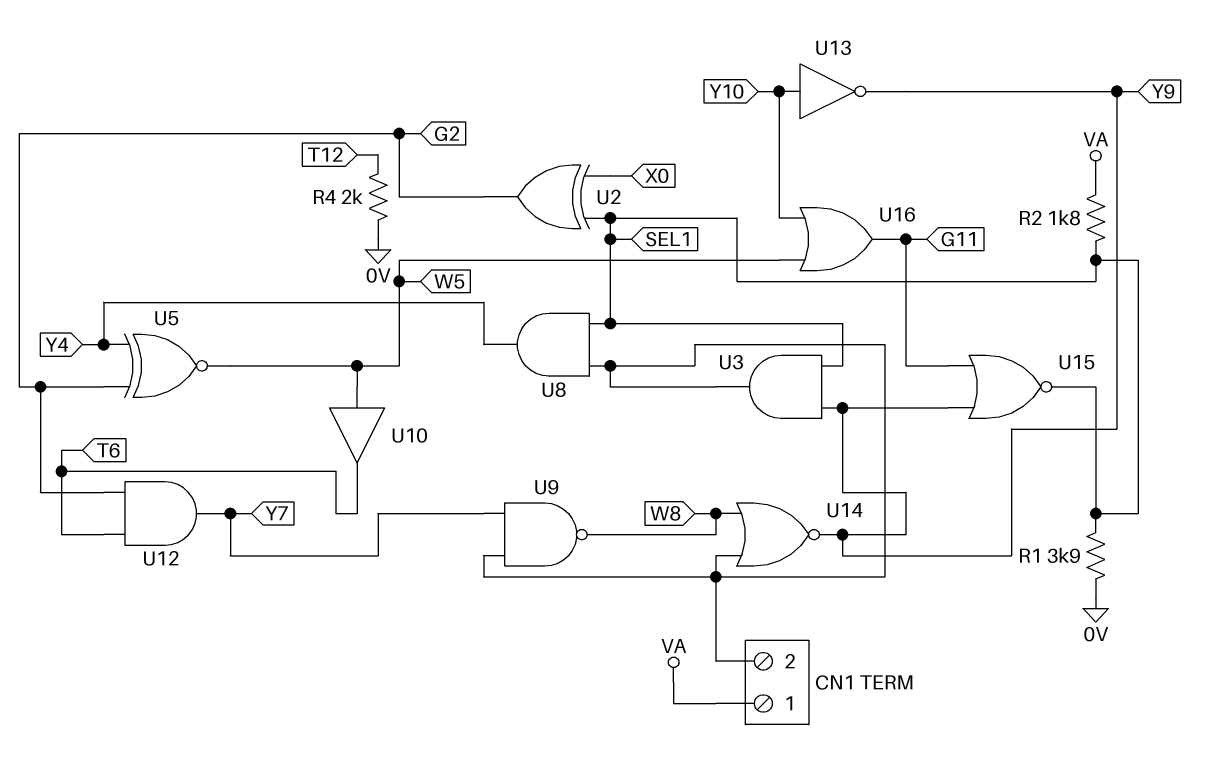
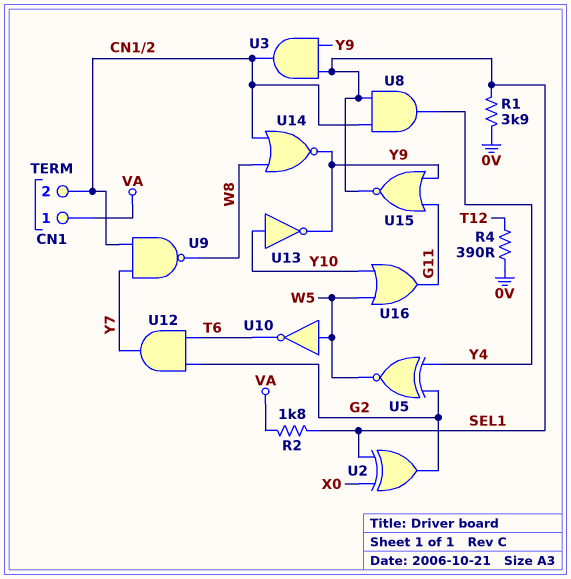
R4: 2k (0V, T12) -> 390 (0V, T12)
U10: buffer (in W5, out T6) -> NOT (in W5, out T6)

